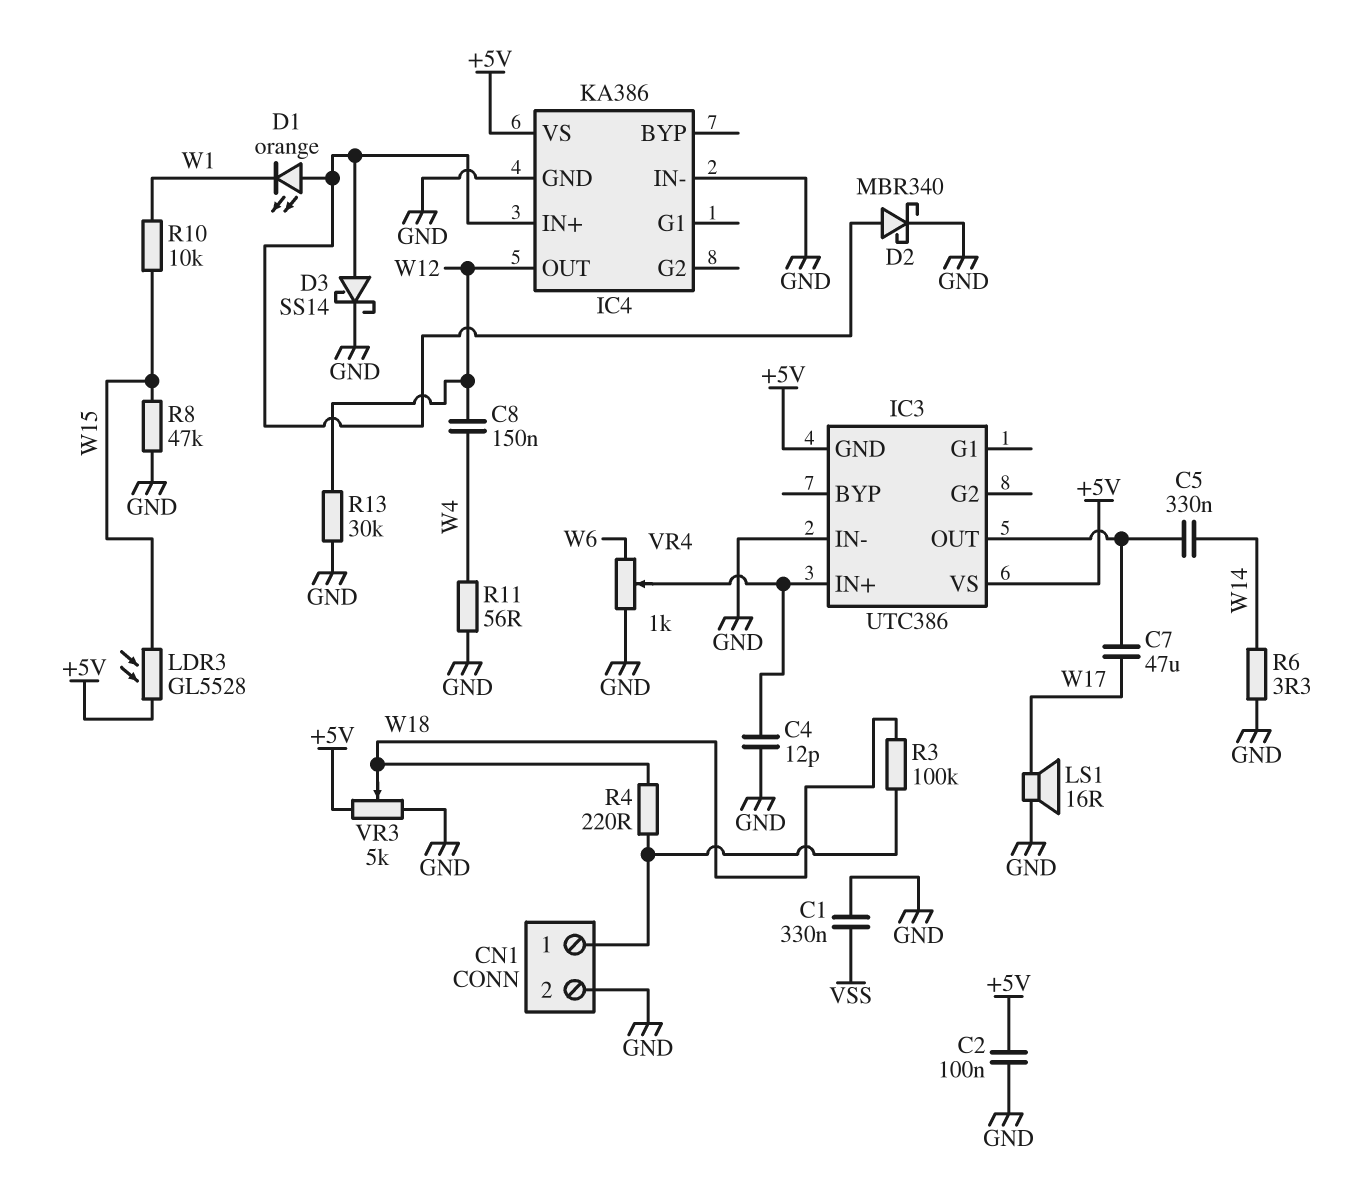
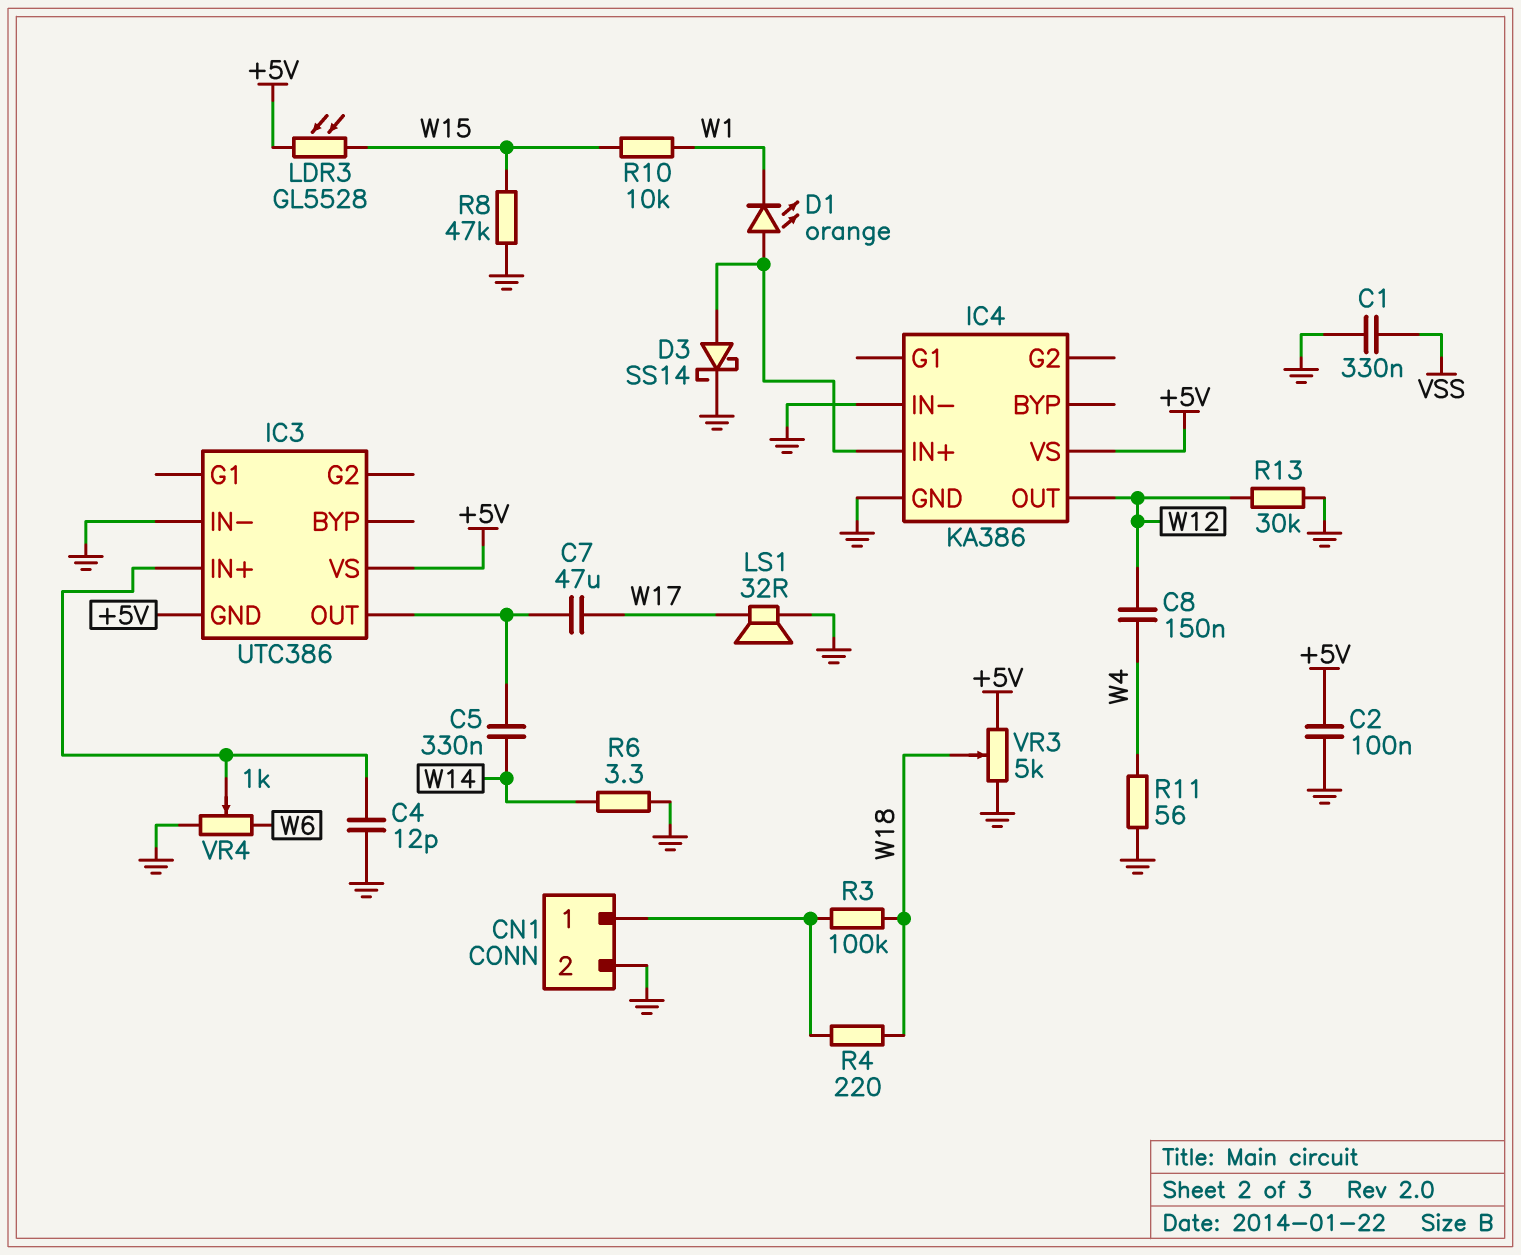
D2: schottky MBR340 (A IC4/IN+, K GND) -> none
LS1: speaker 16R (GND, W17) -> speaker 32R (GND, W17)

